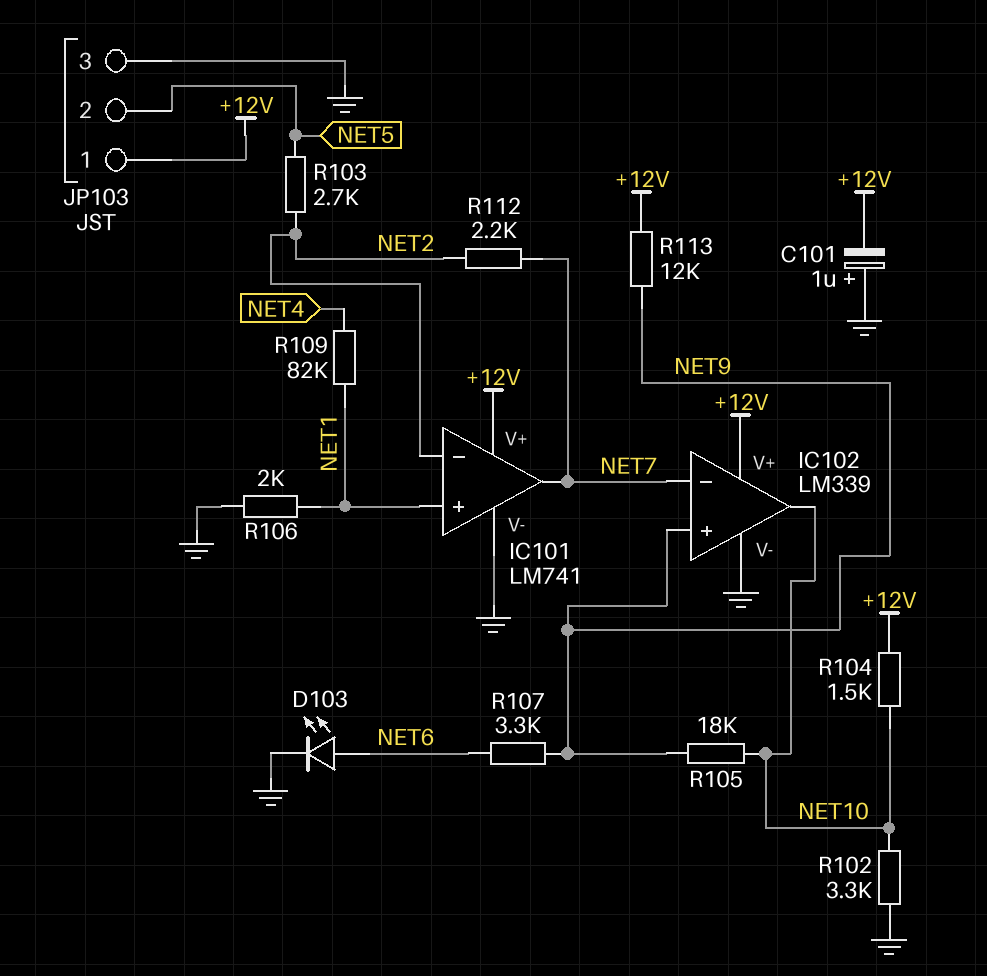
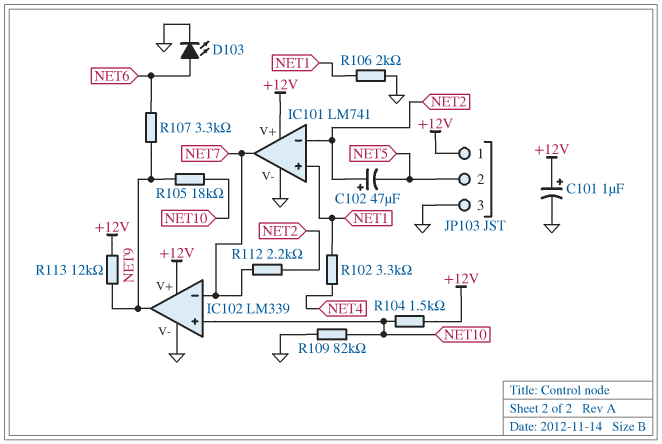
C101: 1uF (plus GND, minus +12V) -> 1uF (plus +12V, minus GND)
C102: none -> 47uF (plus NET2, minus NET5)
IC102 pin in+: NET9 -> NET10
IC102 pin out: NET10 -> NET9
R102: 3.3k (GND, NET10) -> 3.3k (NET1, NET4)
R103: 2.7k (NET2, NET5) -> none
R109: 82k (NET1, NET4) -> 82k (GND, NET10)

